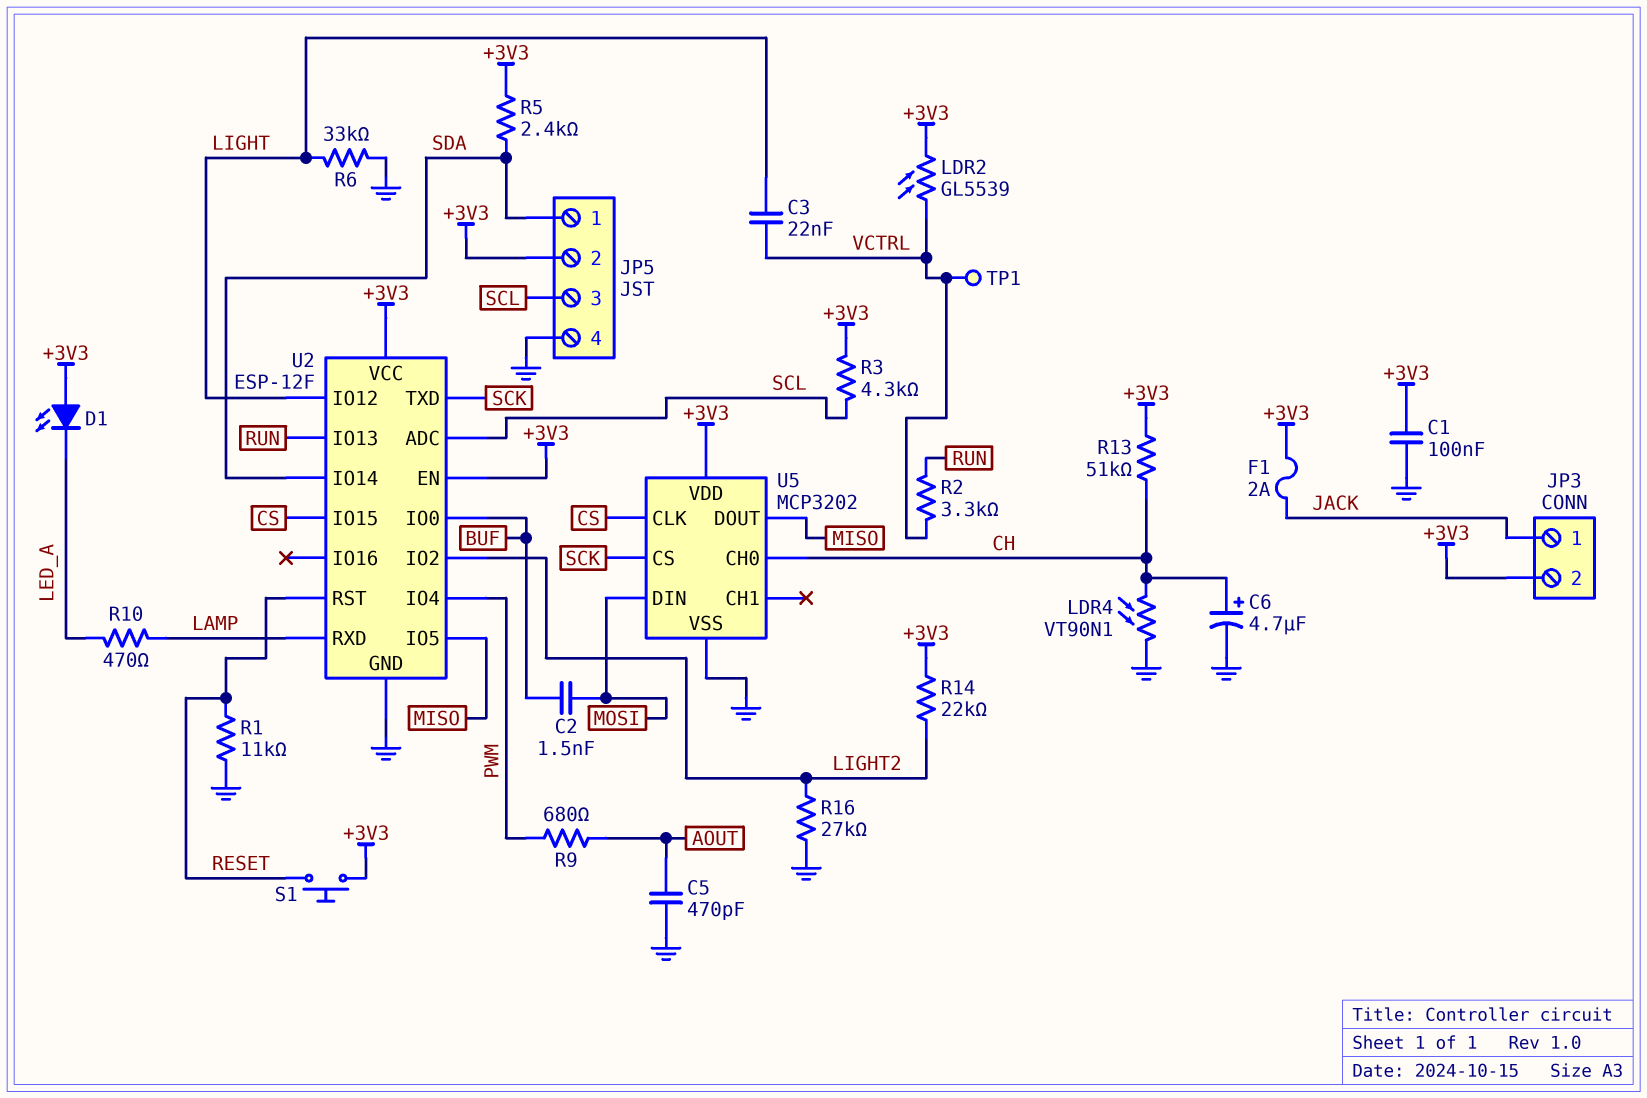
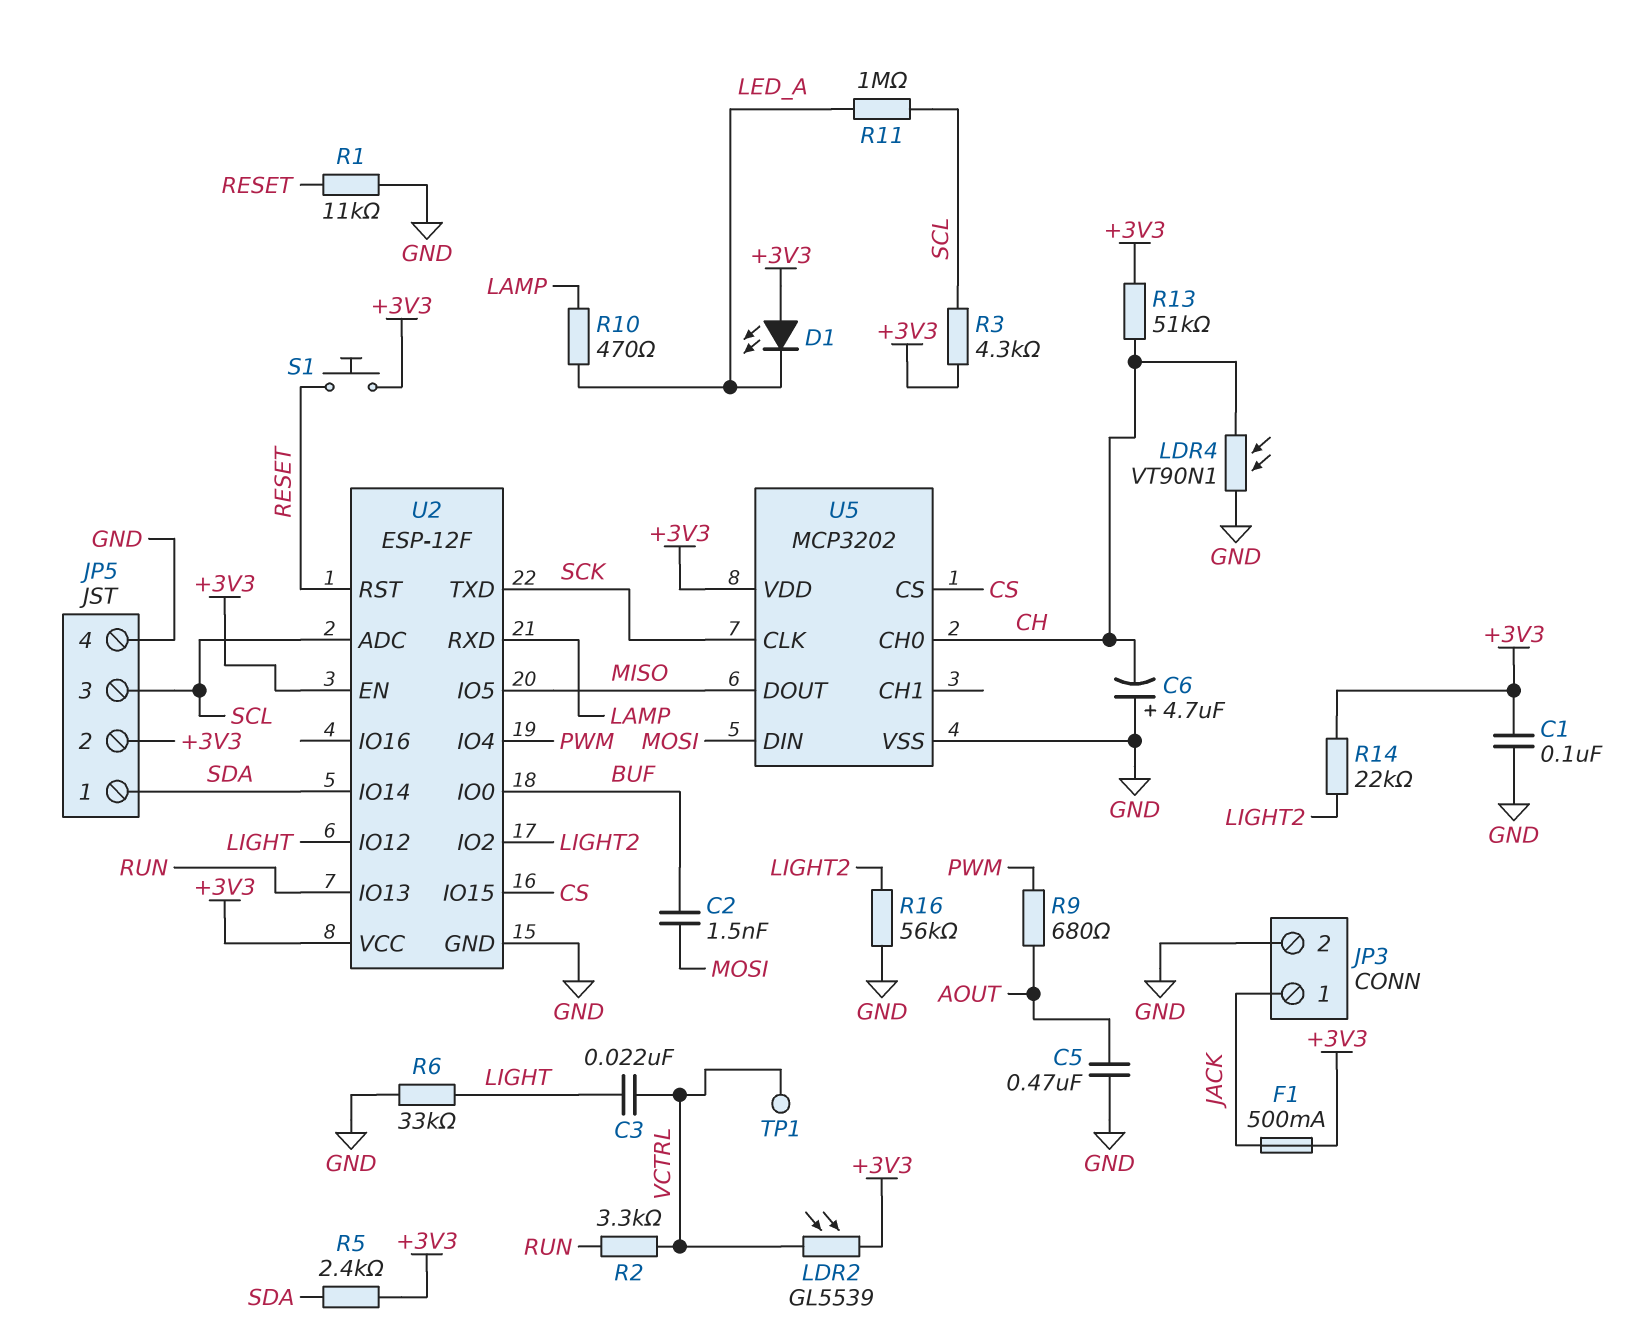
C5: 470pF (AOUT, GND) -> 470nF (AOUT, GND)
C6: 4.7uF (plus CH, minus GND) -> 4.7uF (plus GND, minus CH)
F1: 2A (+3V3, JACK) -> 500mA (+3V3, JACK)
JP3 pin 2: +3V3 -> GND
R11: none -> 1M (LED_A, SCL)
R16: 27k (GND, LIGHT2) -> 56k (GND, LIGHT2)
U5 pin CLK: CS -> SCK
U5 pin CS: SCK -> CS

